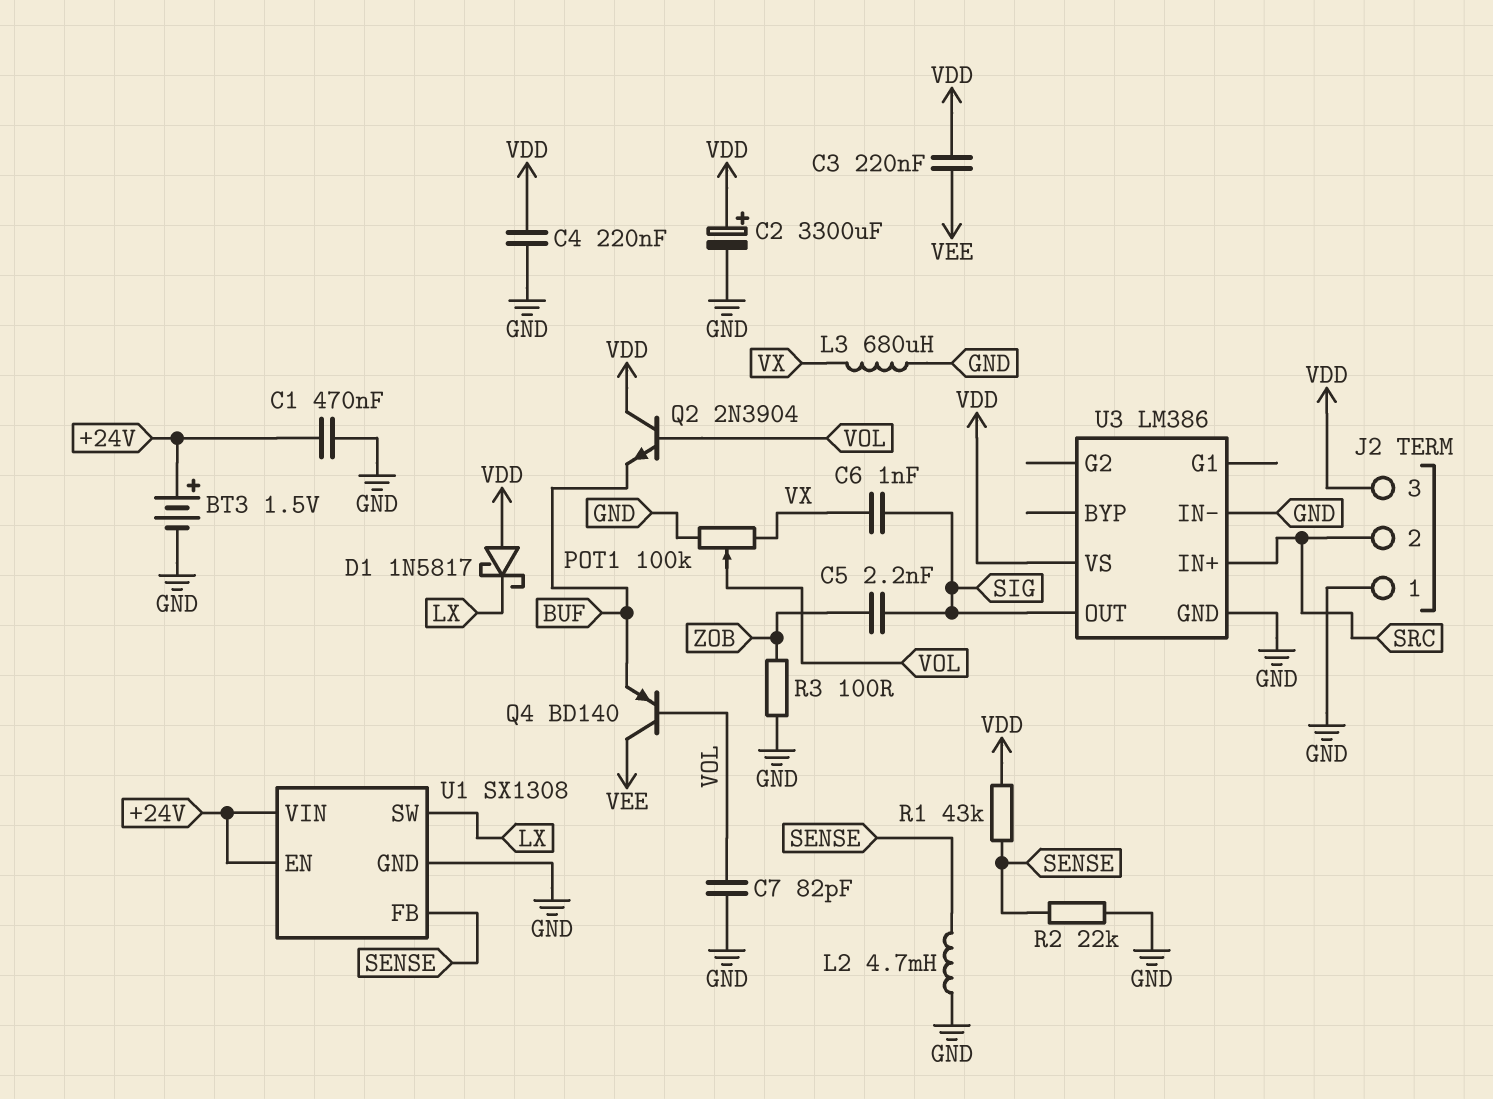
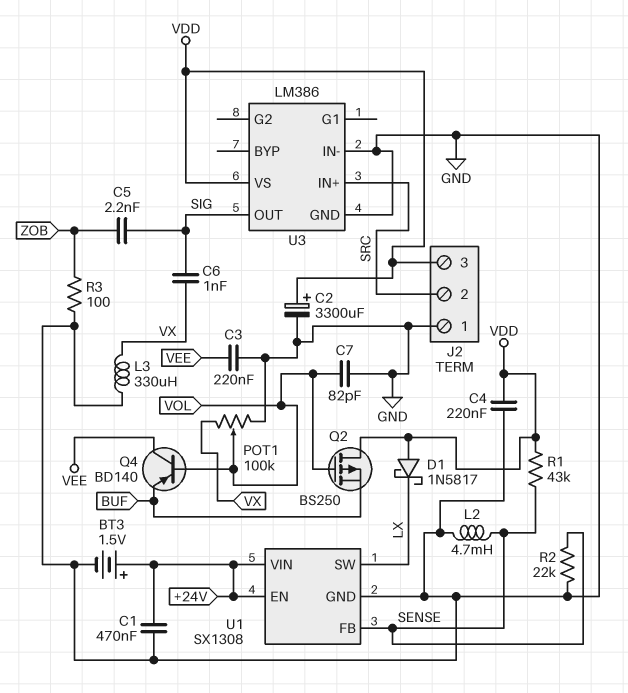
C3: 220nF (VDD, VEE) -> 220nF (GND, VEE)
L3: 680uH (GND, VX) -> 330uH (GND, VX)
Q2: NPN 2N3904 (B VOL, C VDD, E BUF) -> PMOS BS250 (G VOL, D VDD, S BUF)

